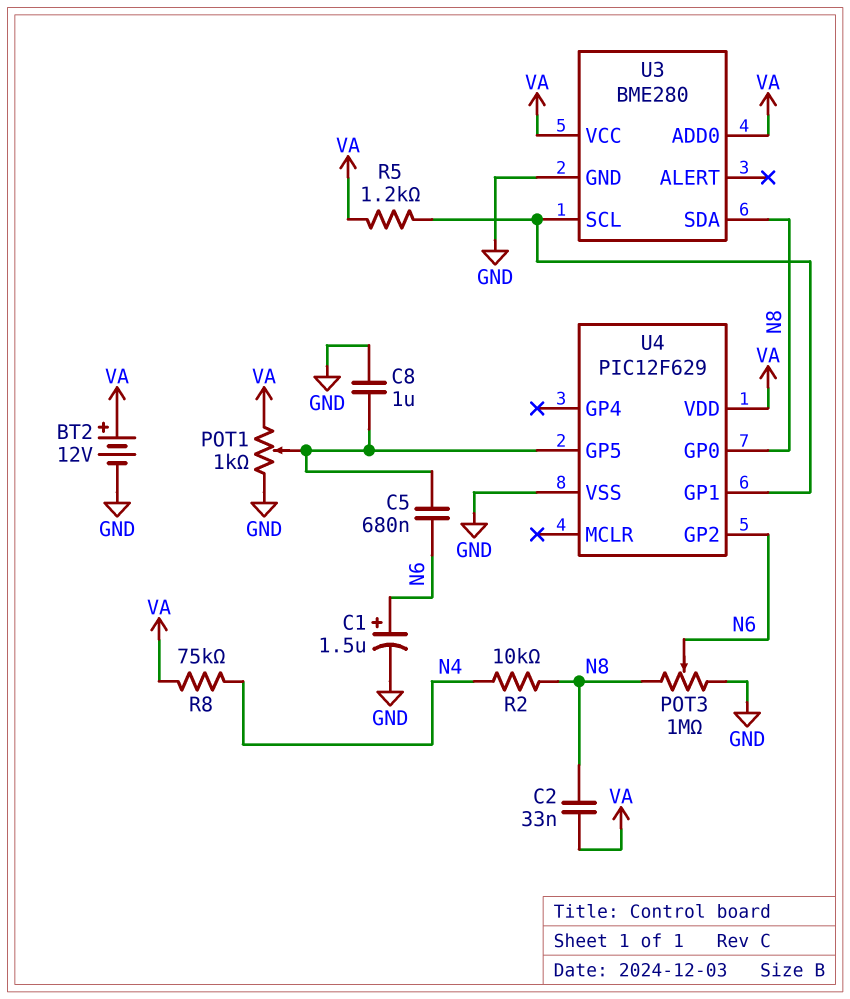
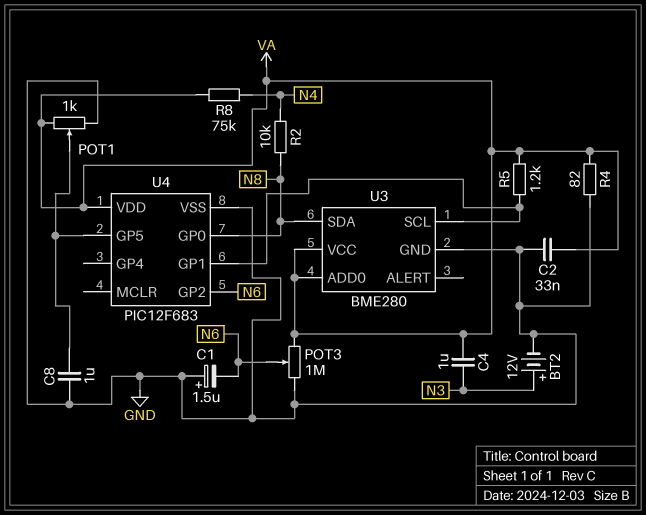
BT2: 12V (plus VA, minus GND) -> 12V (plus N3, minus GND)
C1: 1.5uF (plus N6, minus GND) -> 1.5uF (plus GND, minus N6)
C2: 33nF (N8, VA) -> 33nF (GND, VA)
C4: none -> 1uF (N3, VA)
C5: 680nF (N6, U4/GP5) -> none
POT3: 1M (GND, N8, wiper N6) -> 1M (GND, VA, wiper N6)
R4: none -> 82 (GND, VA)
U4: PIC12F629 -> PIC12F683

